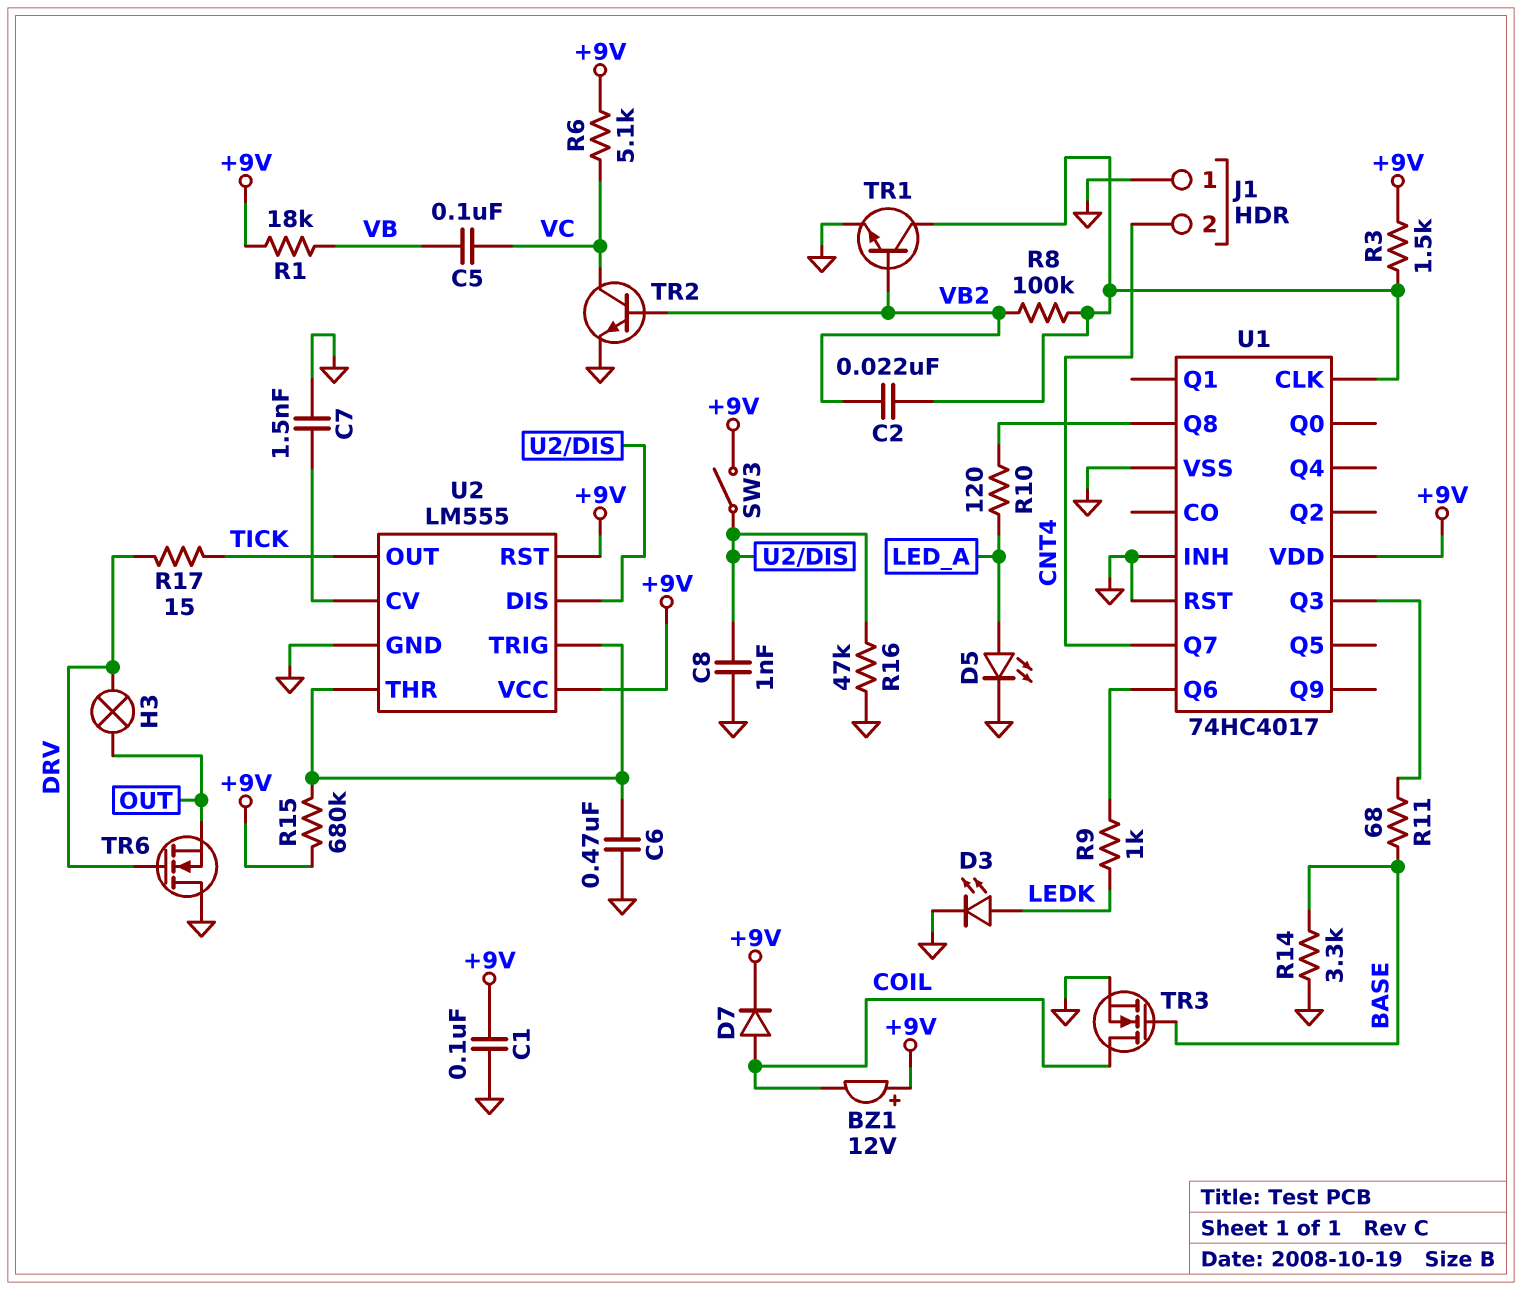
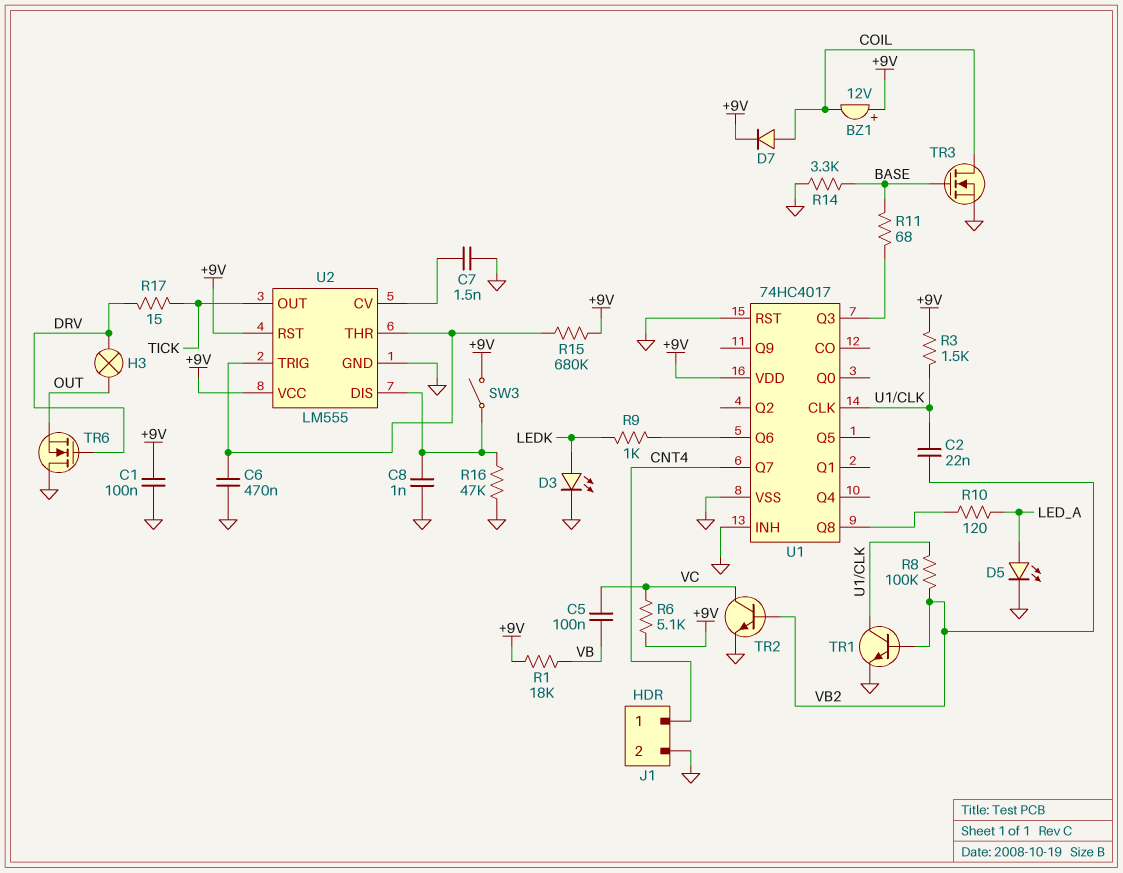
J1 pin 1: GND -> CNT4
J1 pin 2: CNT4 -> GND

